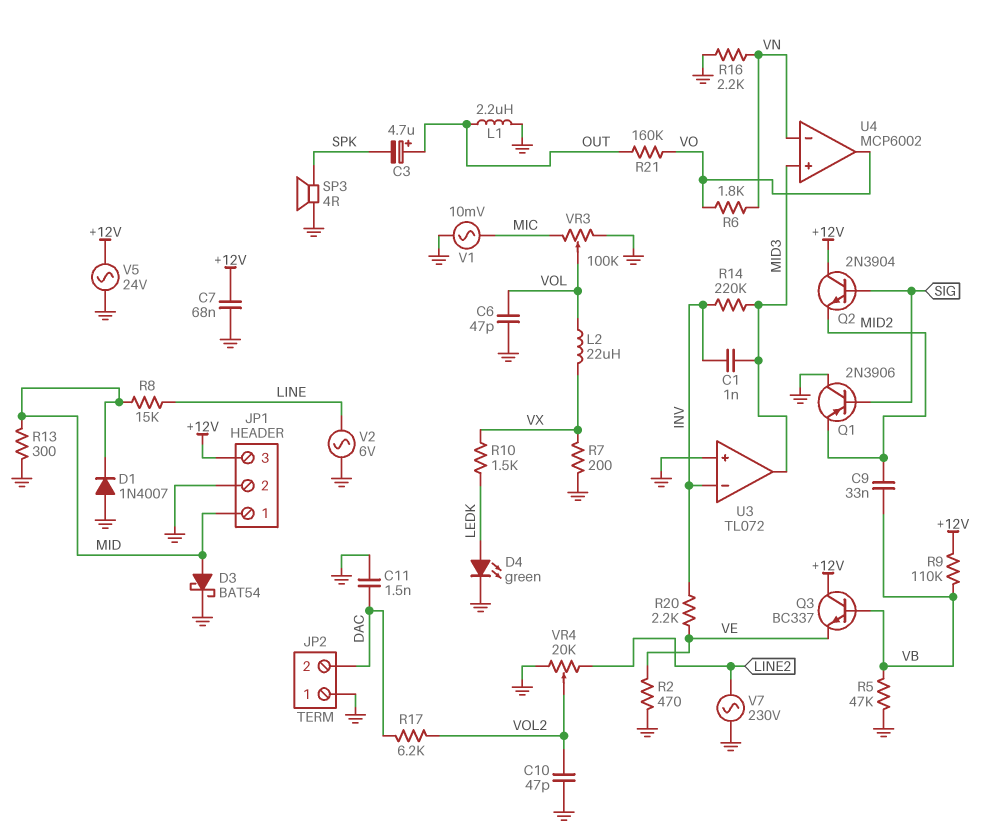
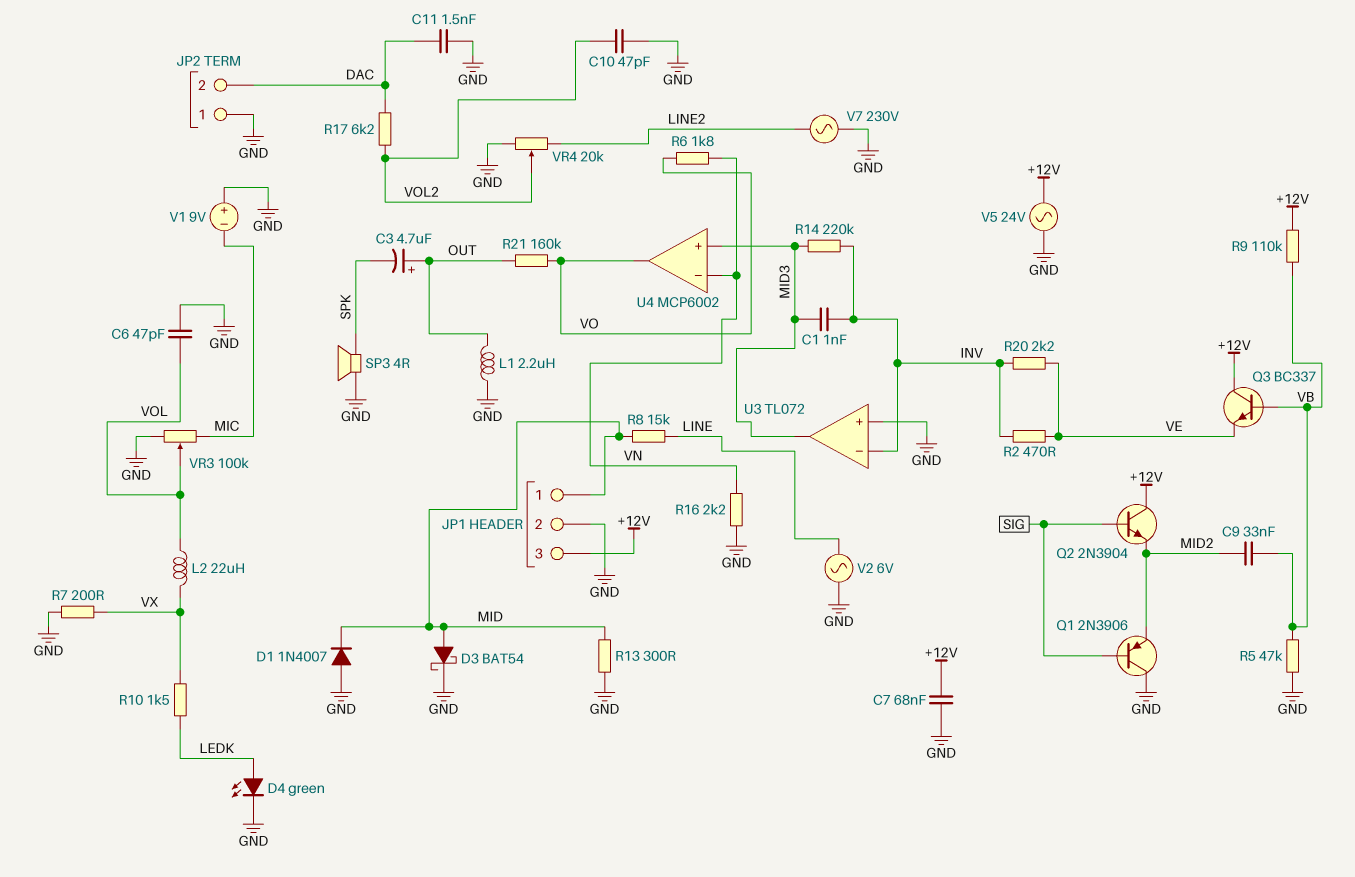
R2: 470 (GND, VE) -> 470 (INV, VE)
V1: AC 10mV (GND, MIC) -> 9V (plus GND, minus MIC)

